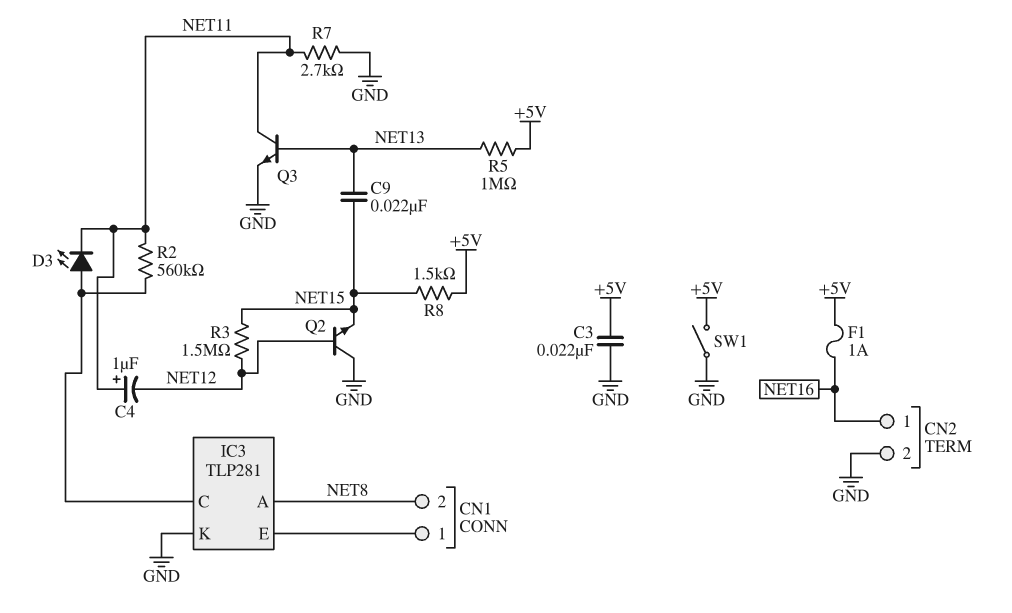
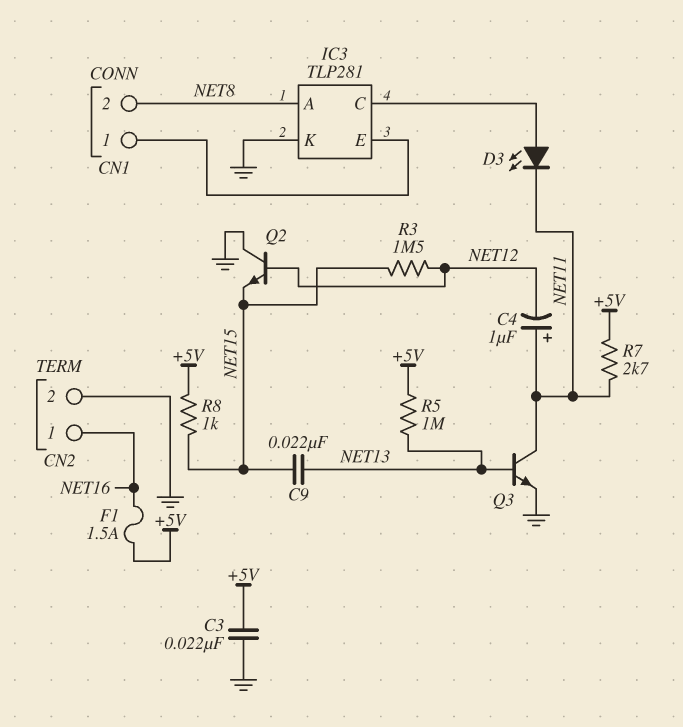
F1: 1A (+5V, NET16) -> 1.5A (+5V, NET16)
R2: 560k (IC3/C, NET11) -> none
R7: 2.7k (GND, NET11) -> 2.7k (+5V, NET11)
R8: 1.5k (+5V, NET15) -> 1k (+5V, NET15)
SW1: switch (+5V, GND) -> none

